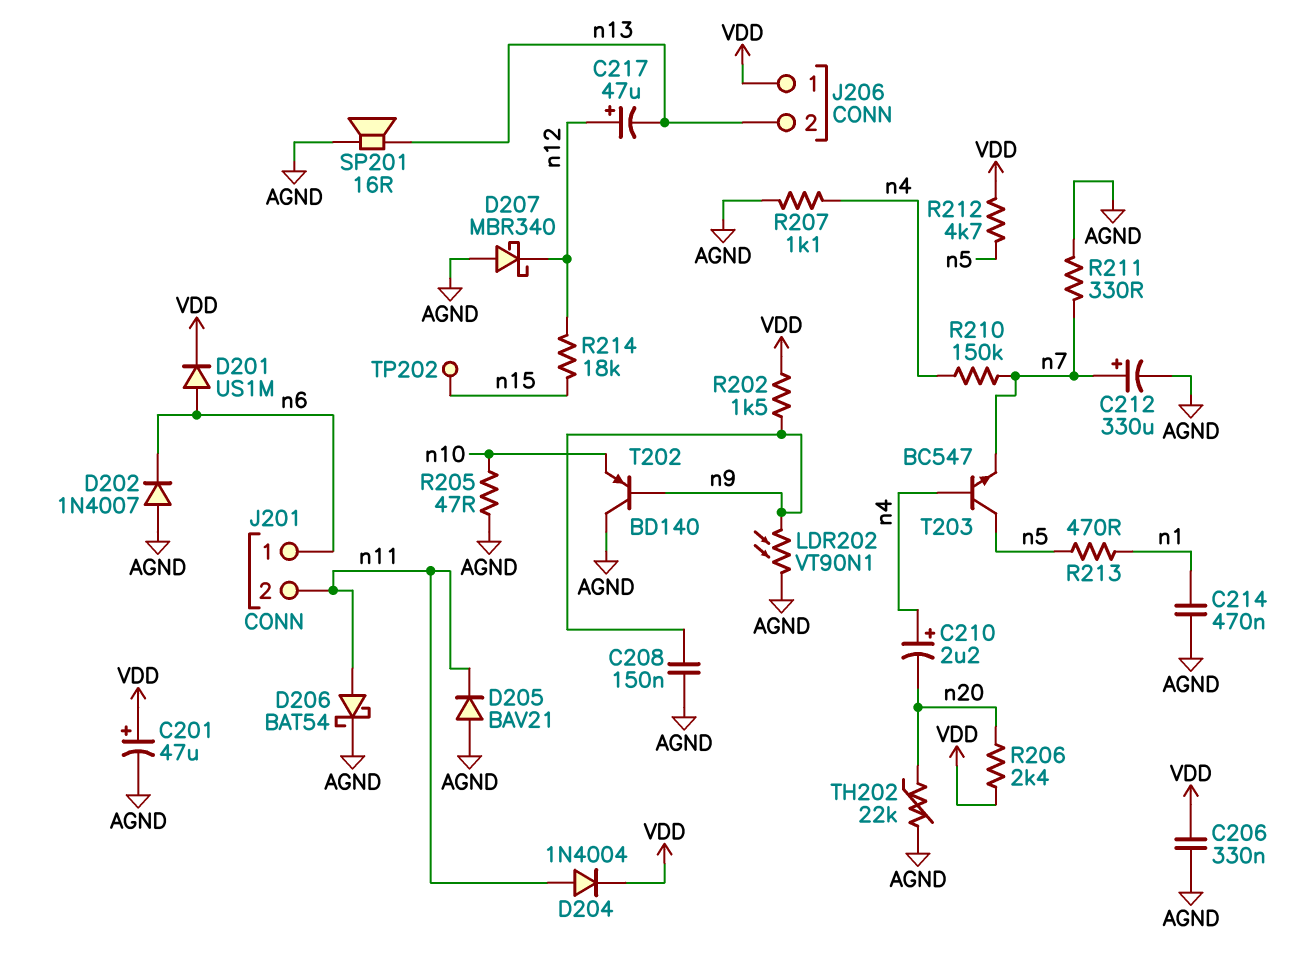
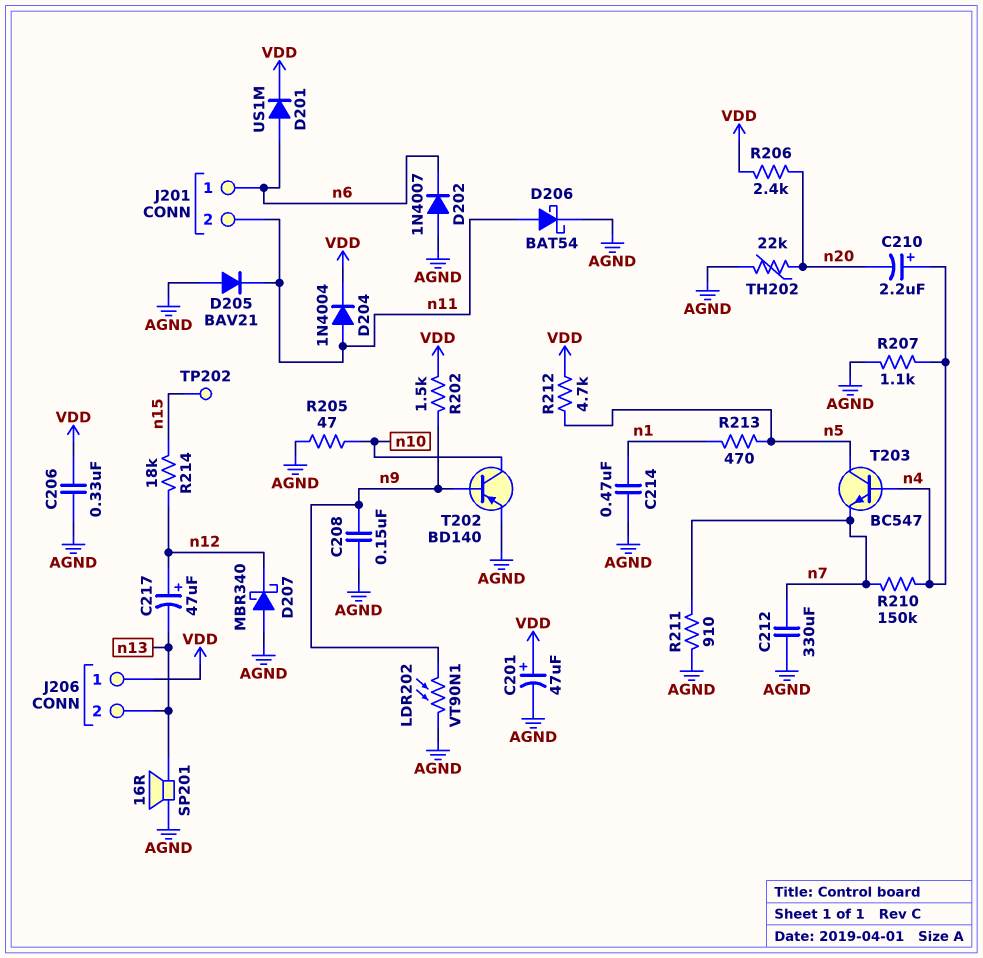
C212: 330uF (plus n7, minus AGND) -> 330uF (AGND, n7)
R211: 330 (AGND, n7) -> 910 (AGND, n7)
T202: PNP BD140 (B n9, C AGND, E n10) -> PNP BD140 (B n9, C n10, E AGND)

